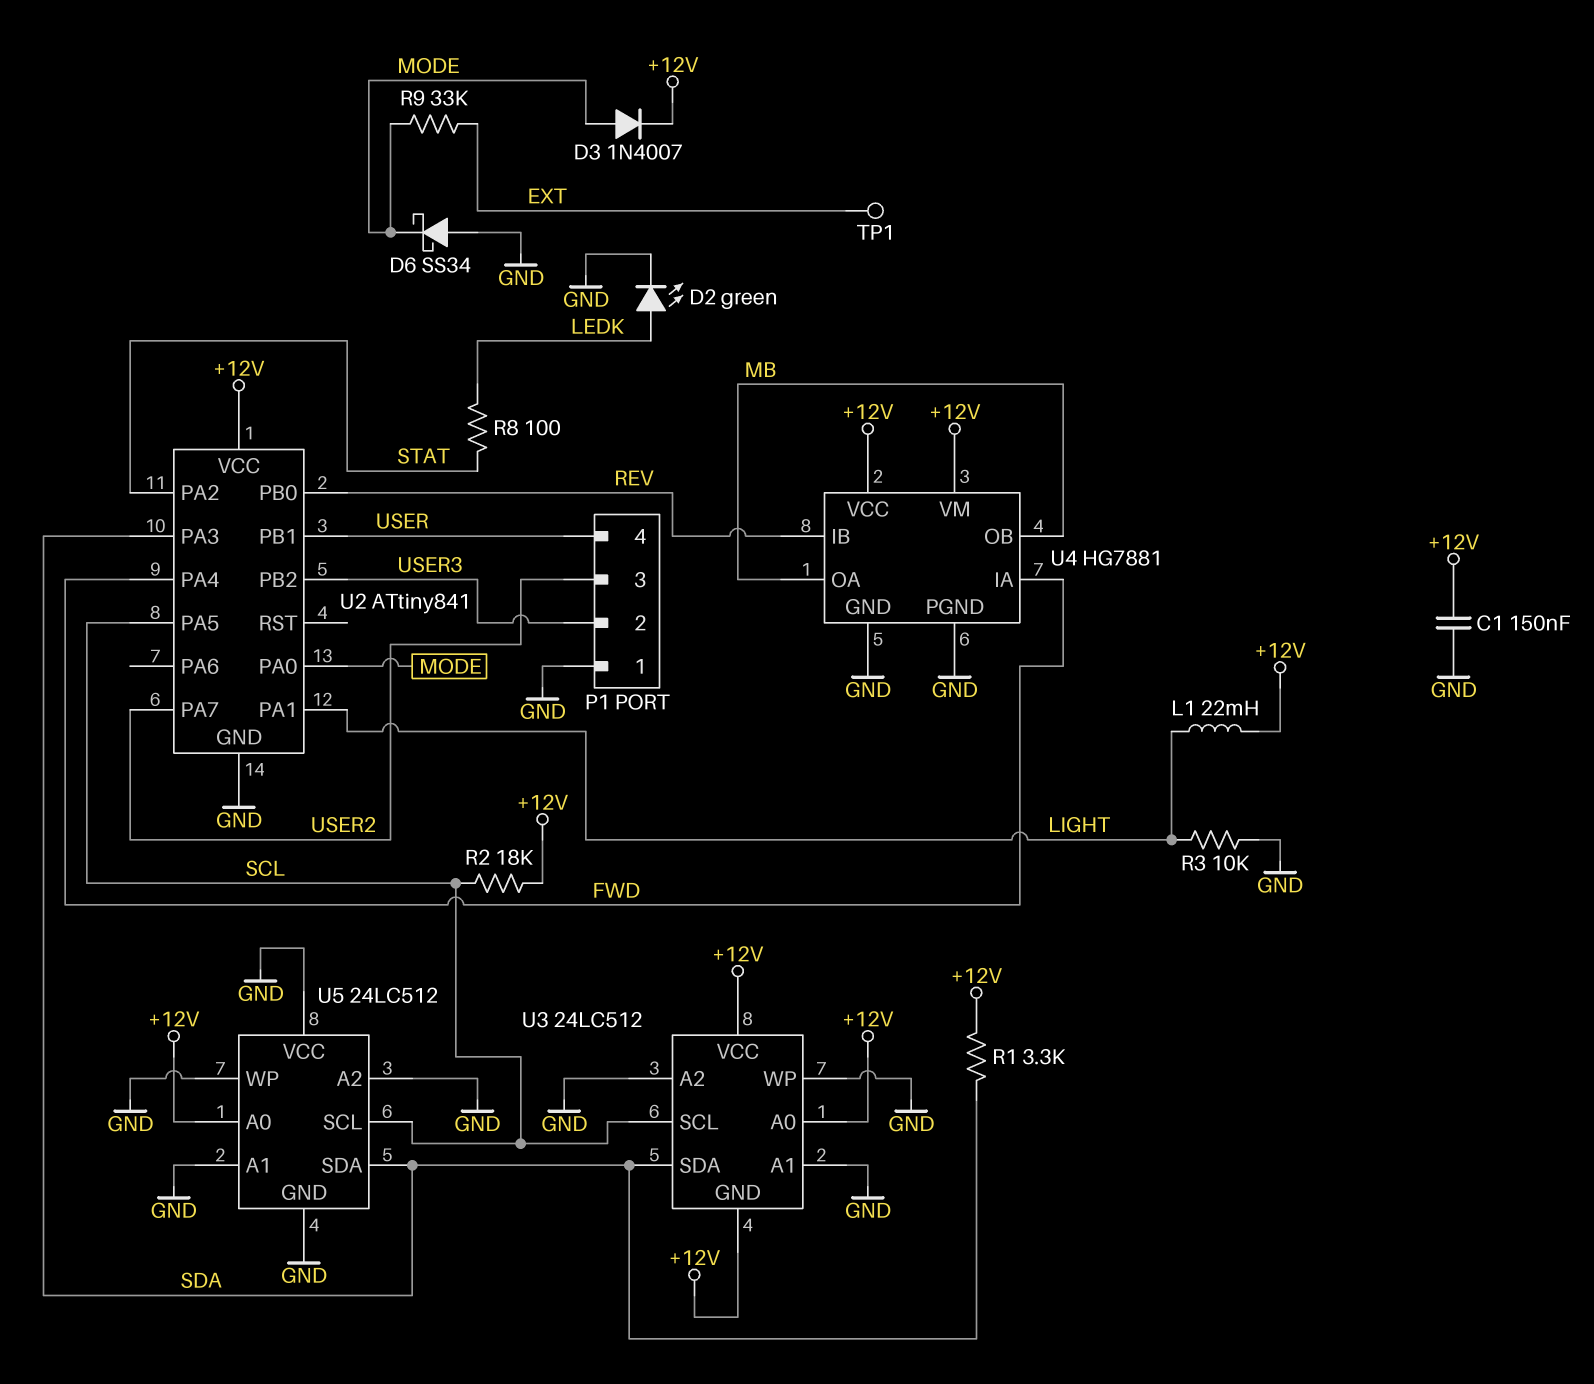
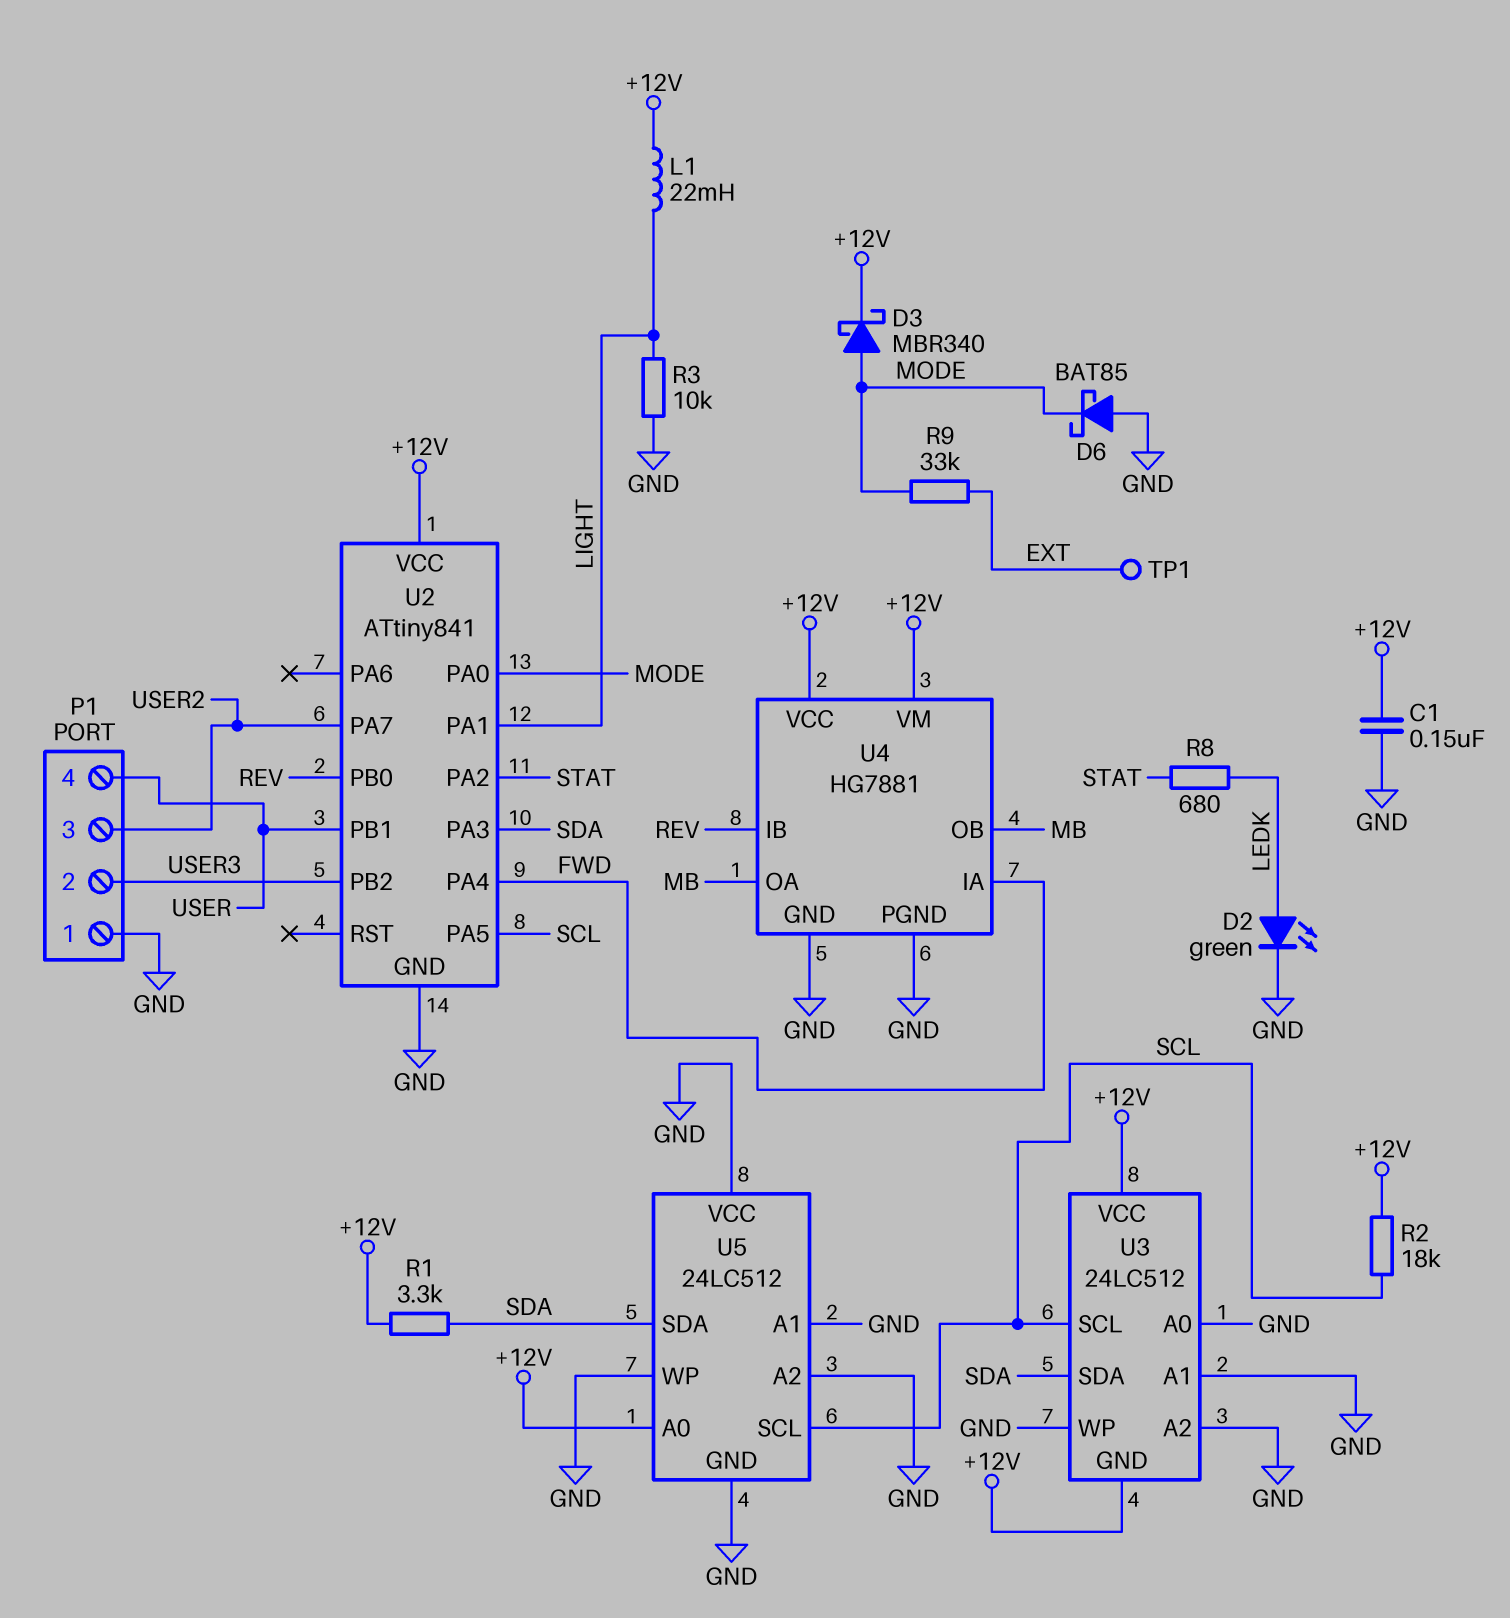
D3: diode 1N4007 (A MODE, K +12V) -> schottky MBR340 (A MODE, K +12V)
D6: schottky SS34 (A GND, K MODE) -> schottky BAT85 (A GND, K MODE)
R8: 100 (LEDK, STAT) -> 680 (LEDK, STAT)
U3 pin A0: +12V -> GND

